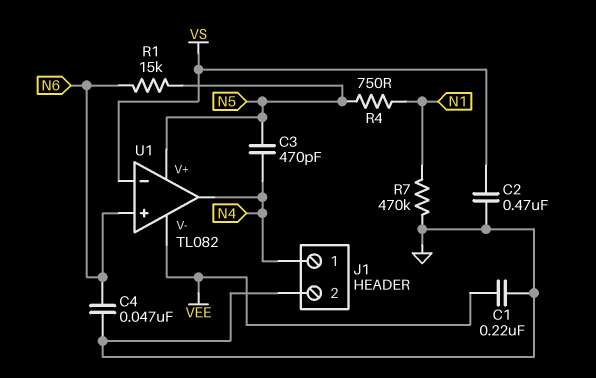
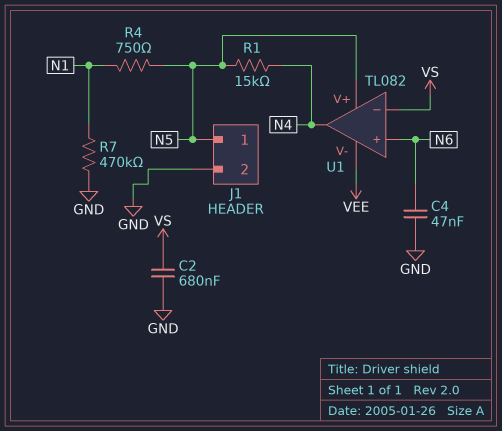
C1: 220nF (GND, VEE) -> none
C2: 470nF (GND, VS) -> 680nF (GND, VS)
C3: 470pF (N4, N5) -> none
J1 pin 1: N4 -> N5
R1: 15k (N5, N6) -> 15k (N4, N5)

